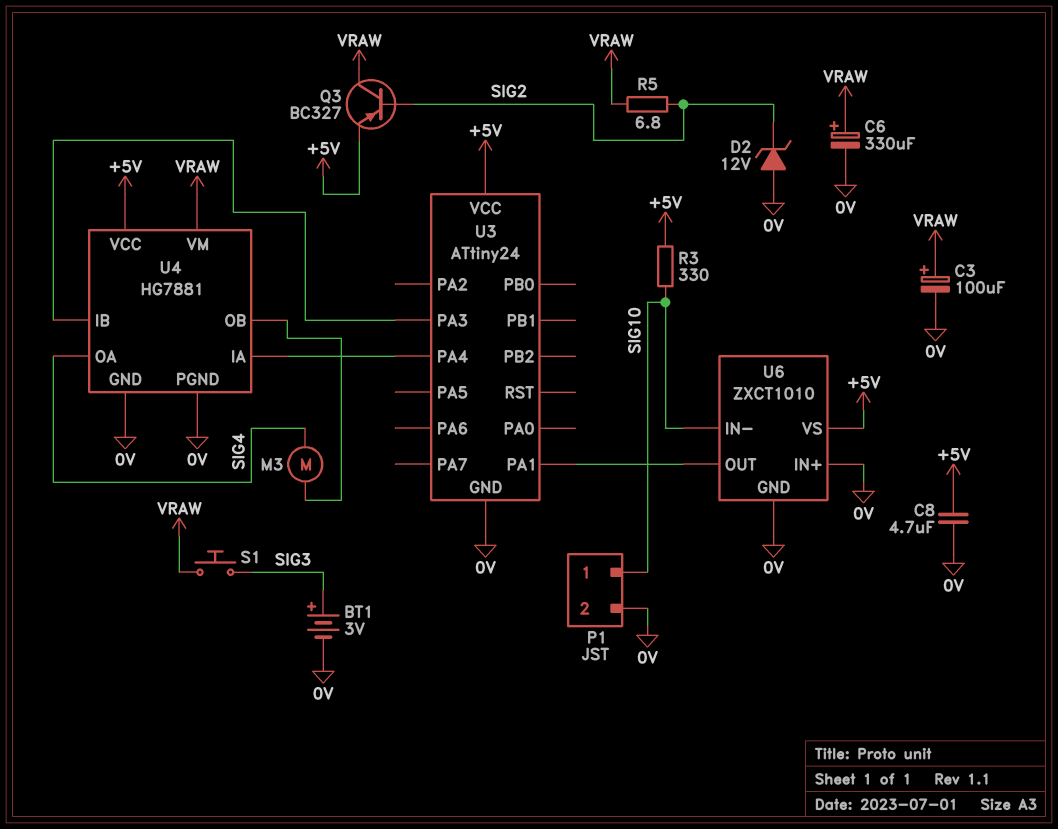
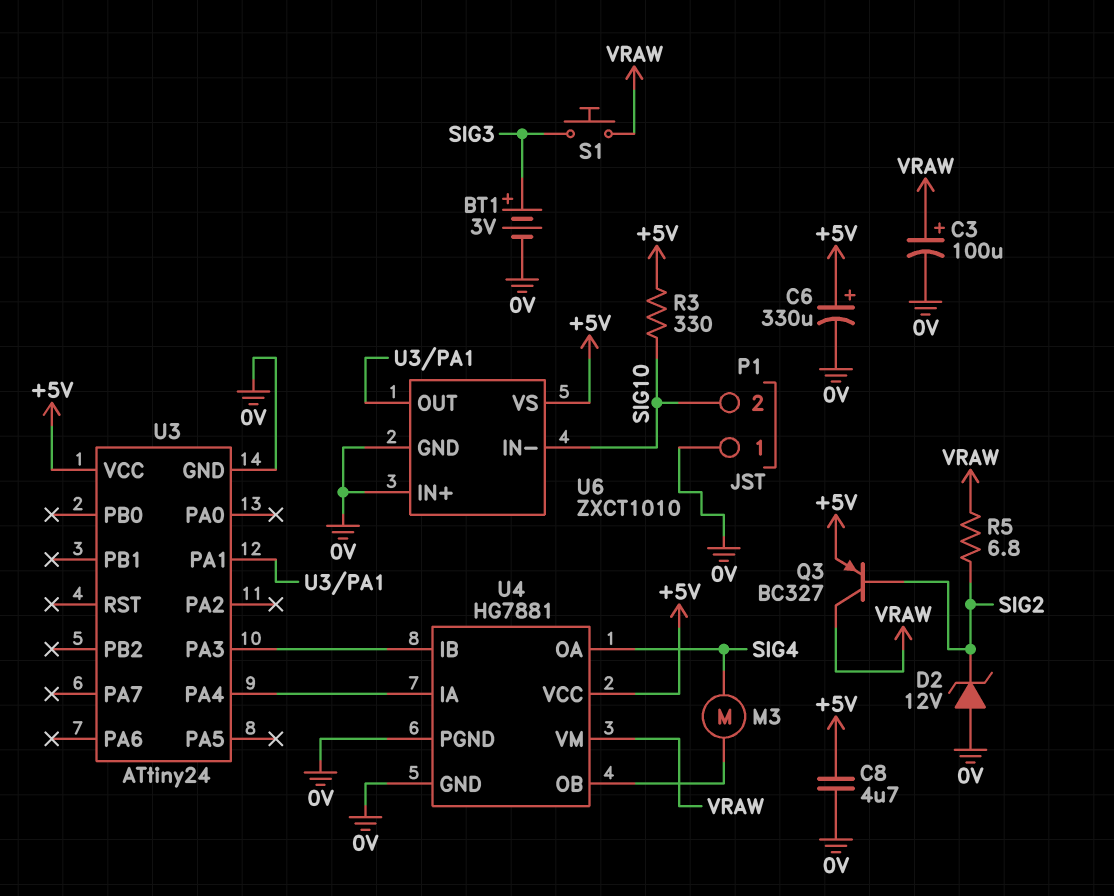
C6: 330uF (plus VRAW, minus 0V) -> 330uF (plus +5V, minus 0V)
P1 pin 1: SIG10 -> 0V
P1 pin 2: 0V -> SIG10

